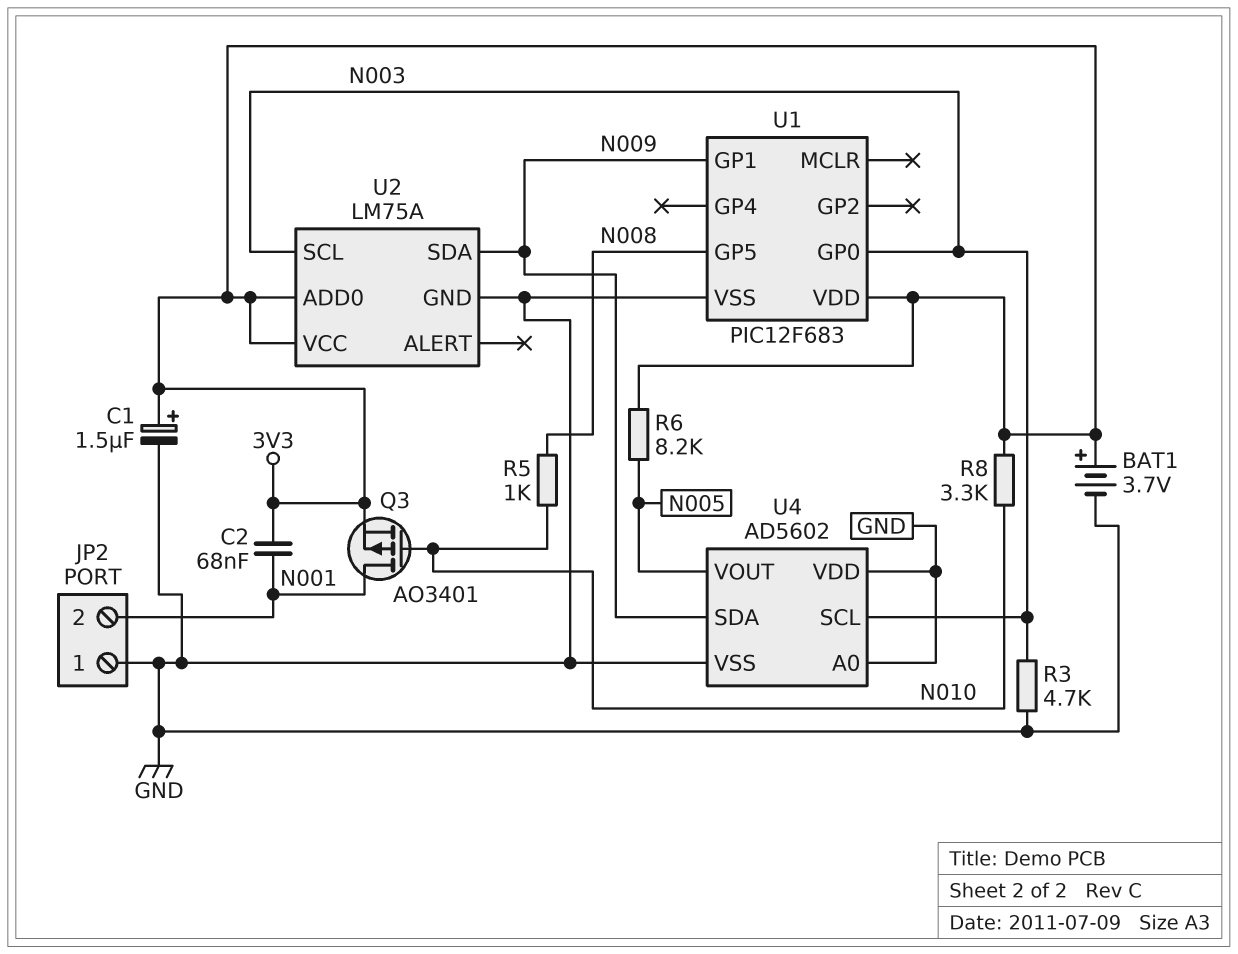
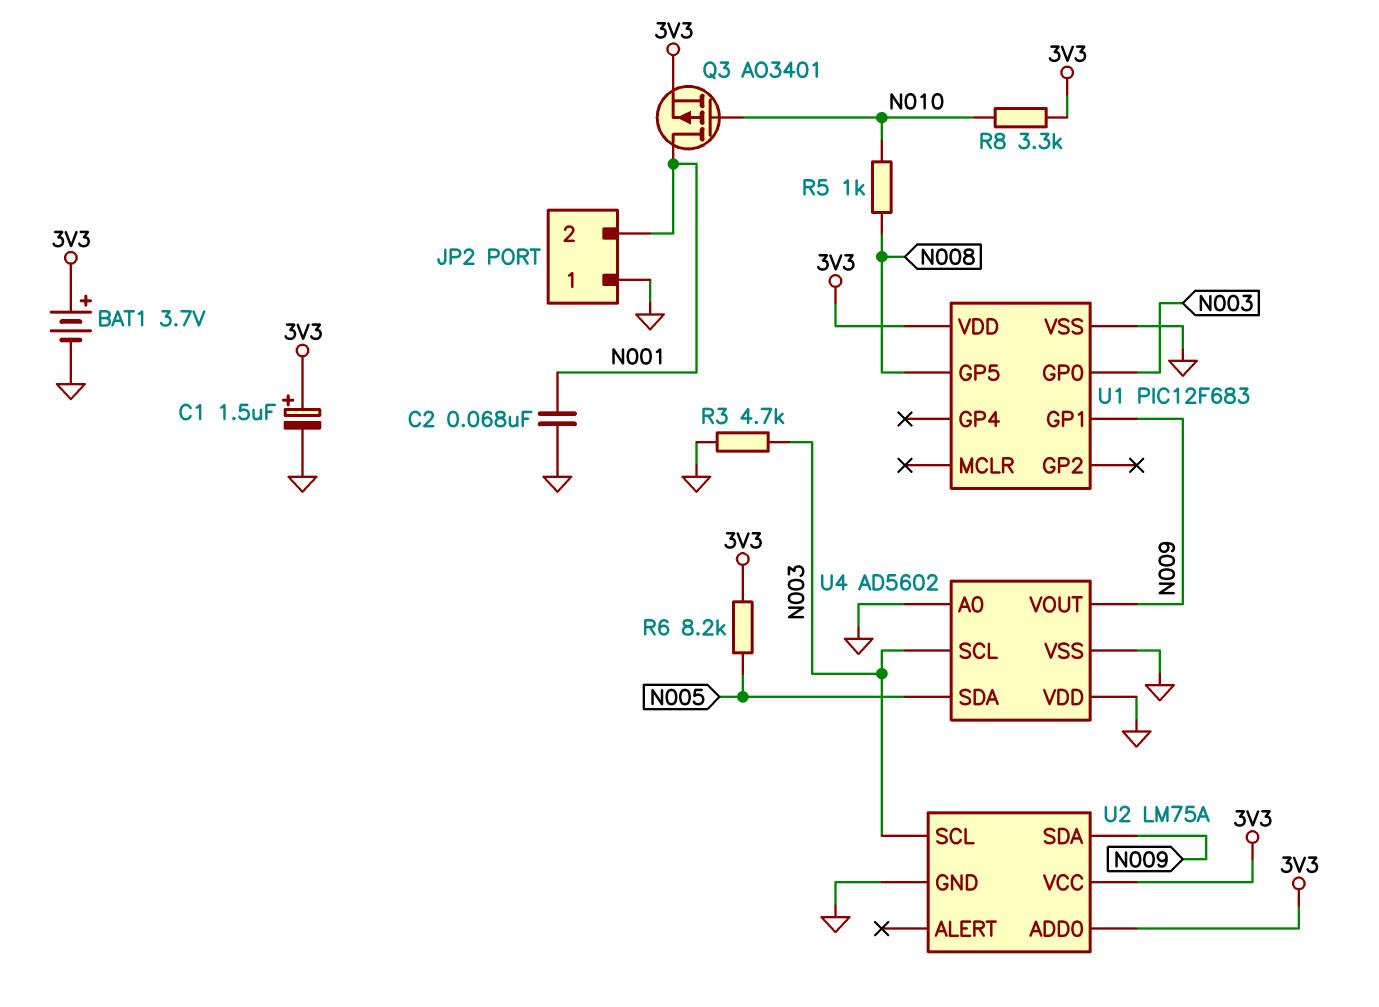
C2: 68nF (3V3, N001) -> 68nF (GND, N001)
U4 pin SDA: N009 -> N005
U4 pin VOUT: N005 -> N009

